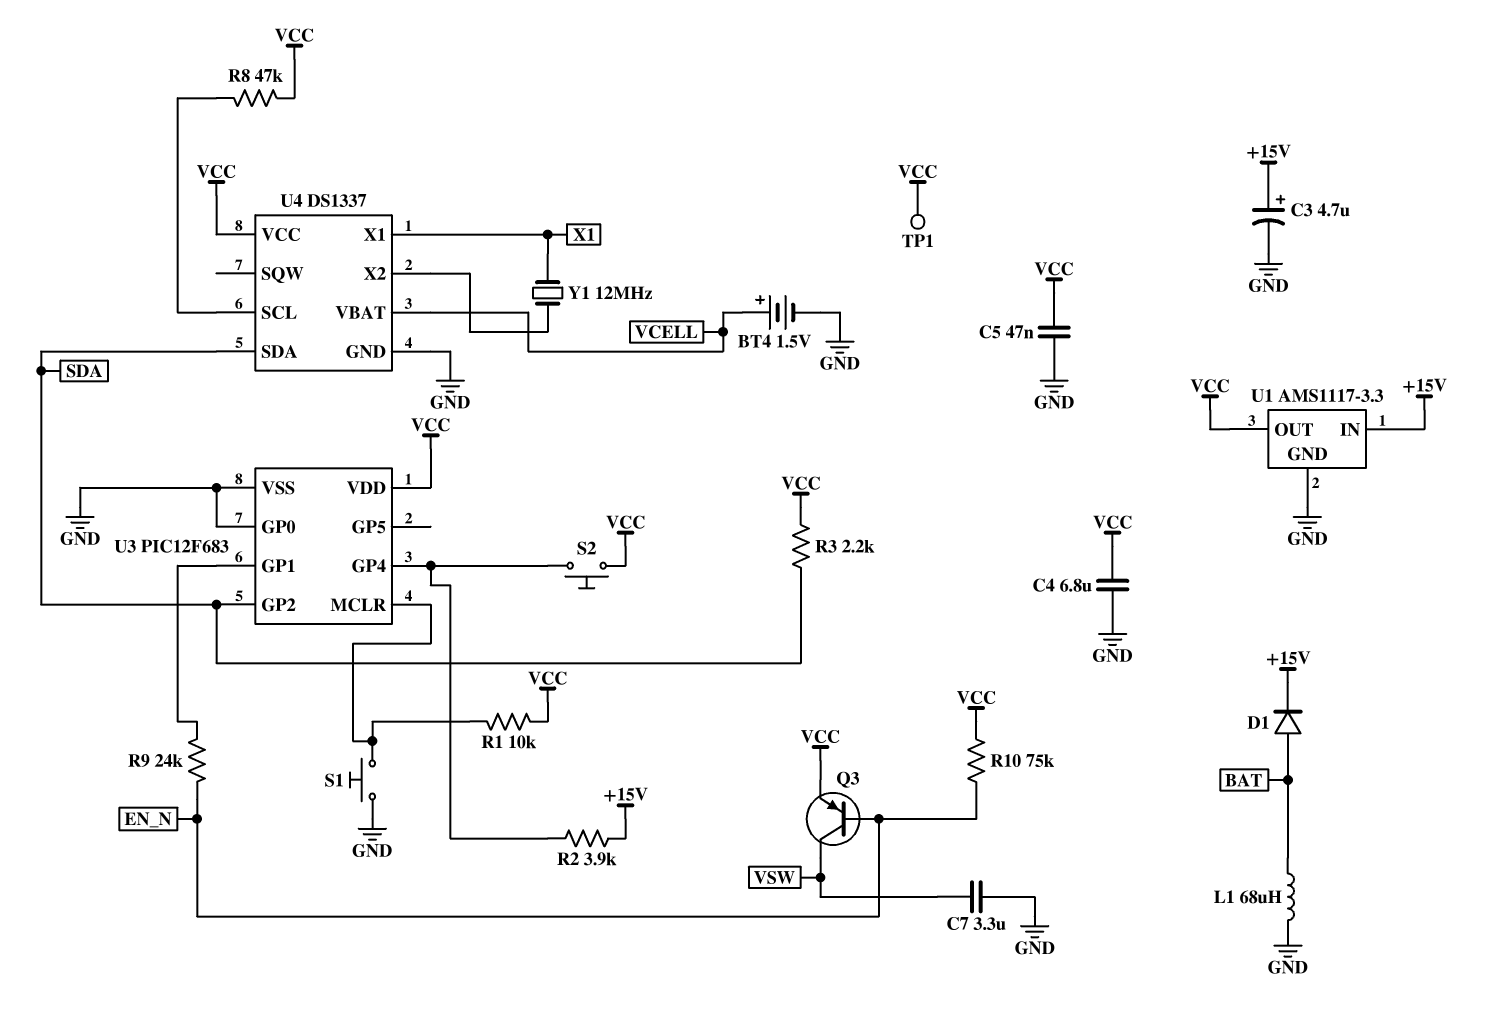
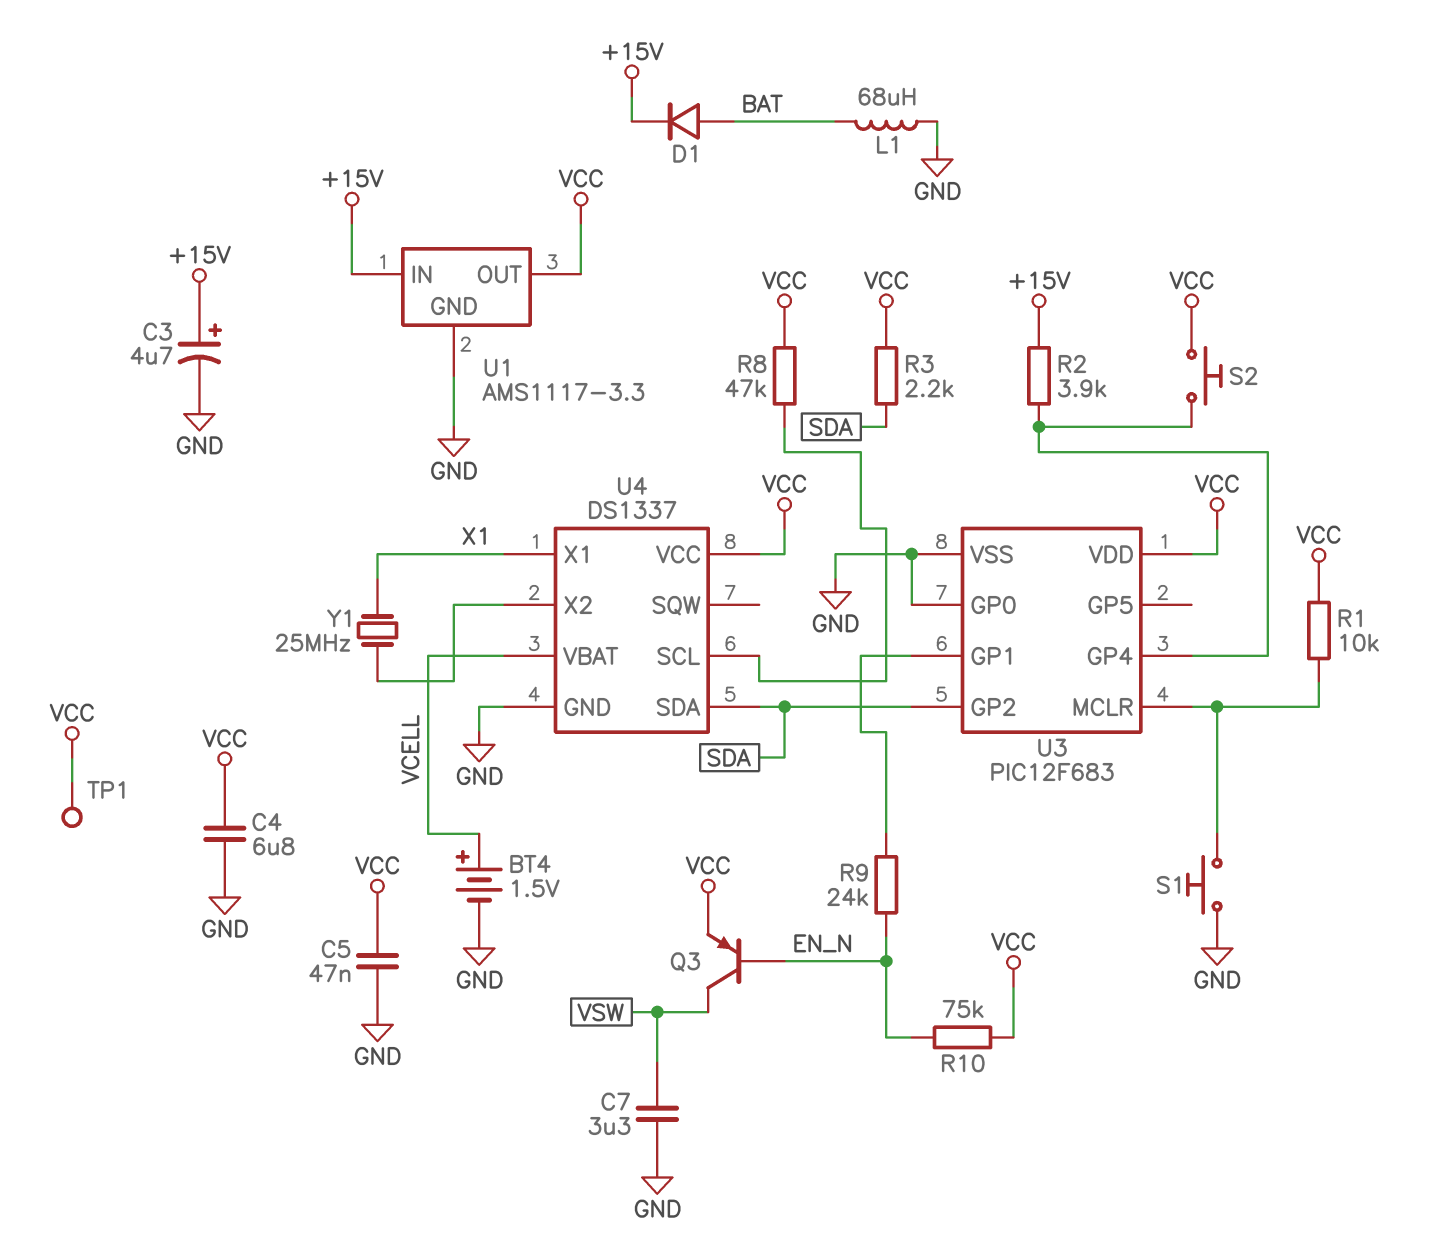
Y1: 12MHz (U4/X2, X1) -> 25MHz (U4/X2, X1)

